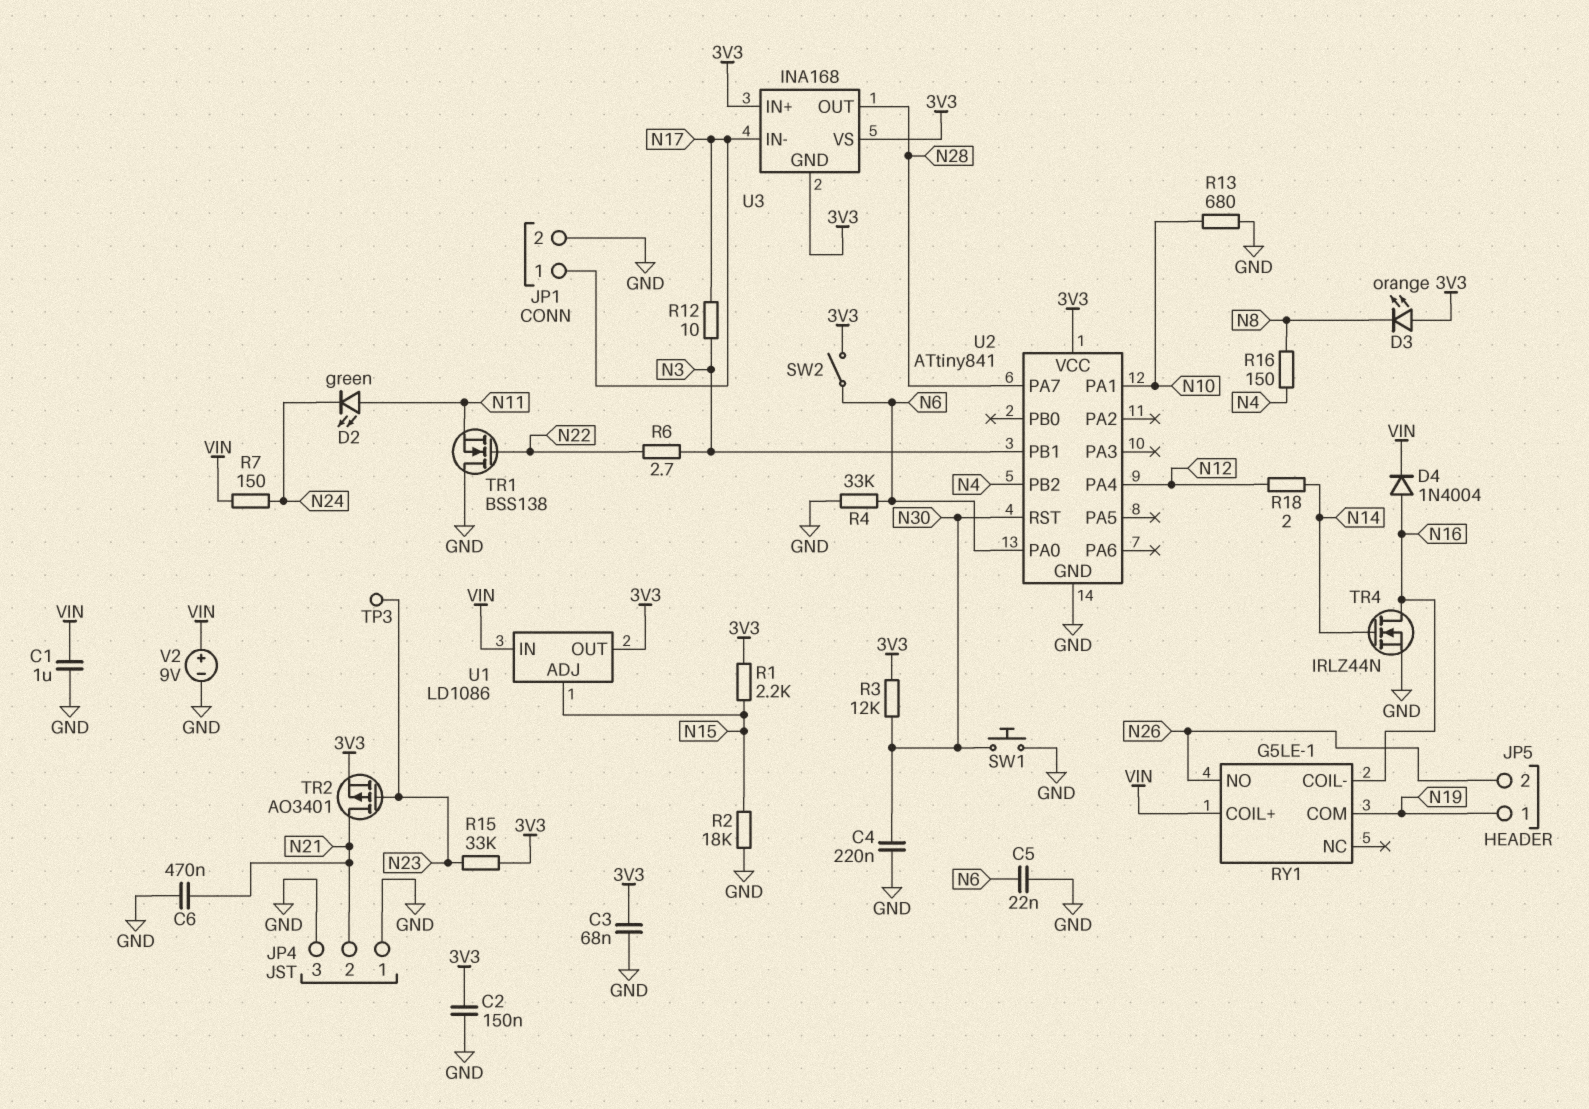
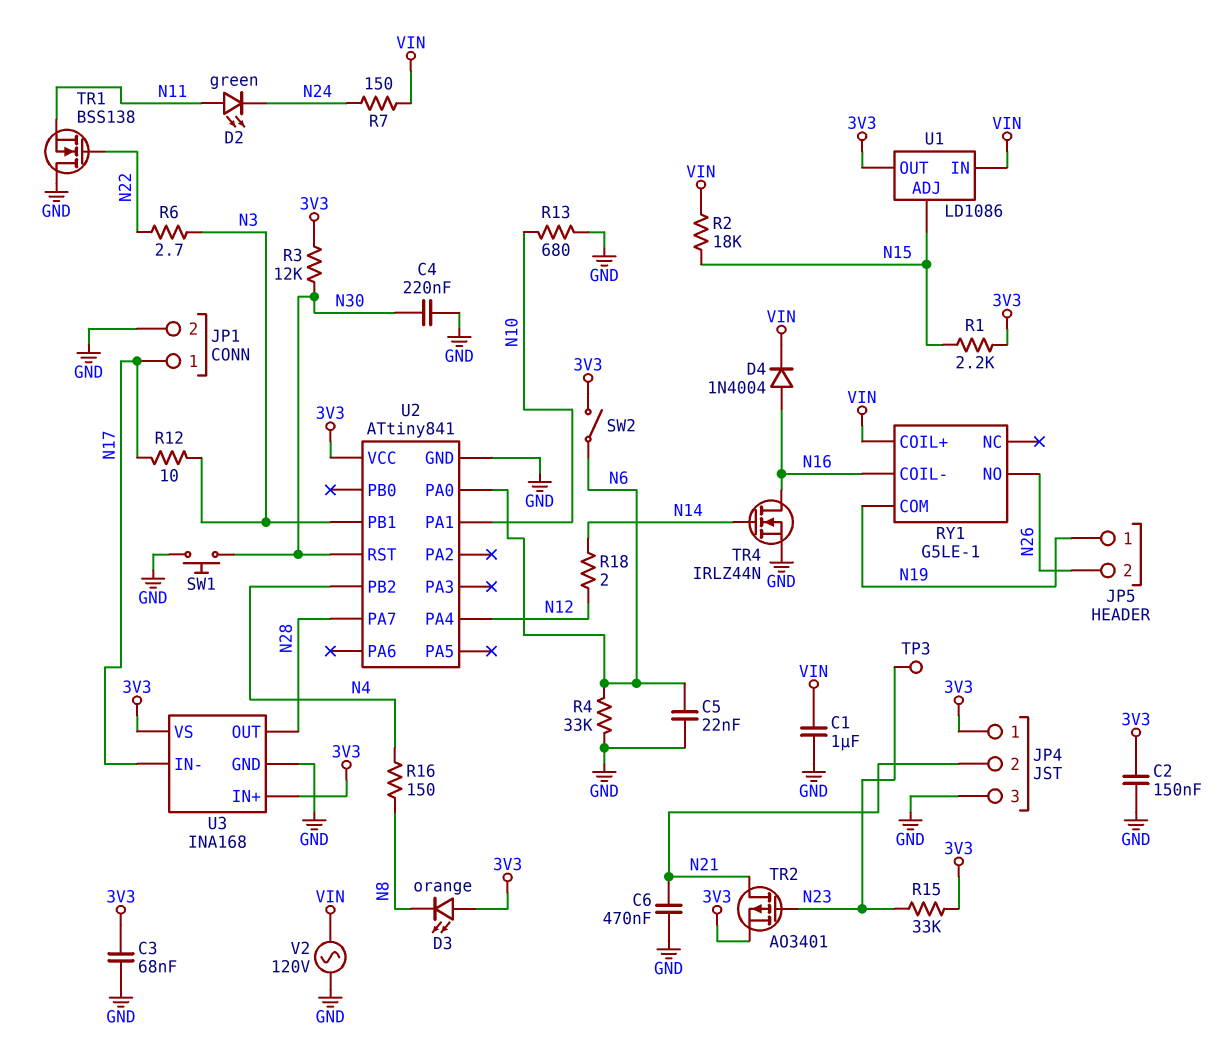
JP4 pin 1: GND -> 3V3
R2: 18k (GND, N15) -> 18k (N15, VIN)
U3 pin GND: 3V3 -> GND
V2: 9V (plus VIN, minus GND) -> AC 120V (GND, VIN)

